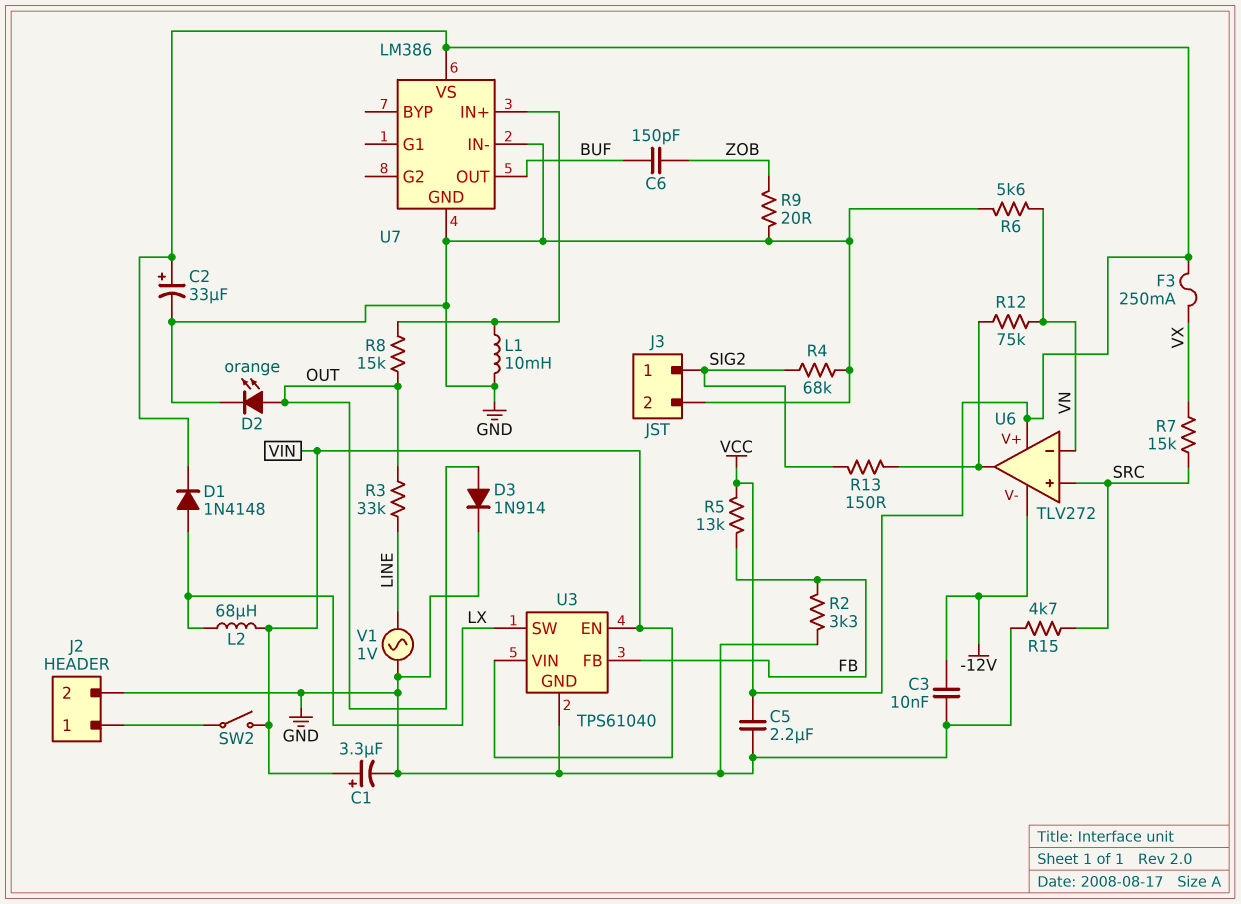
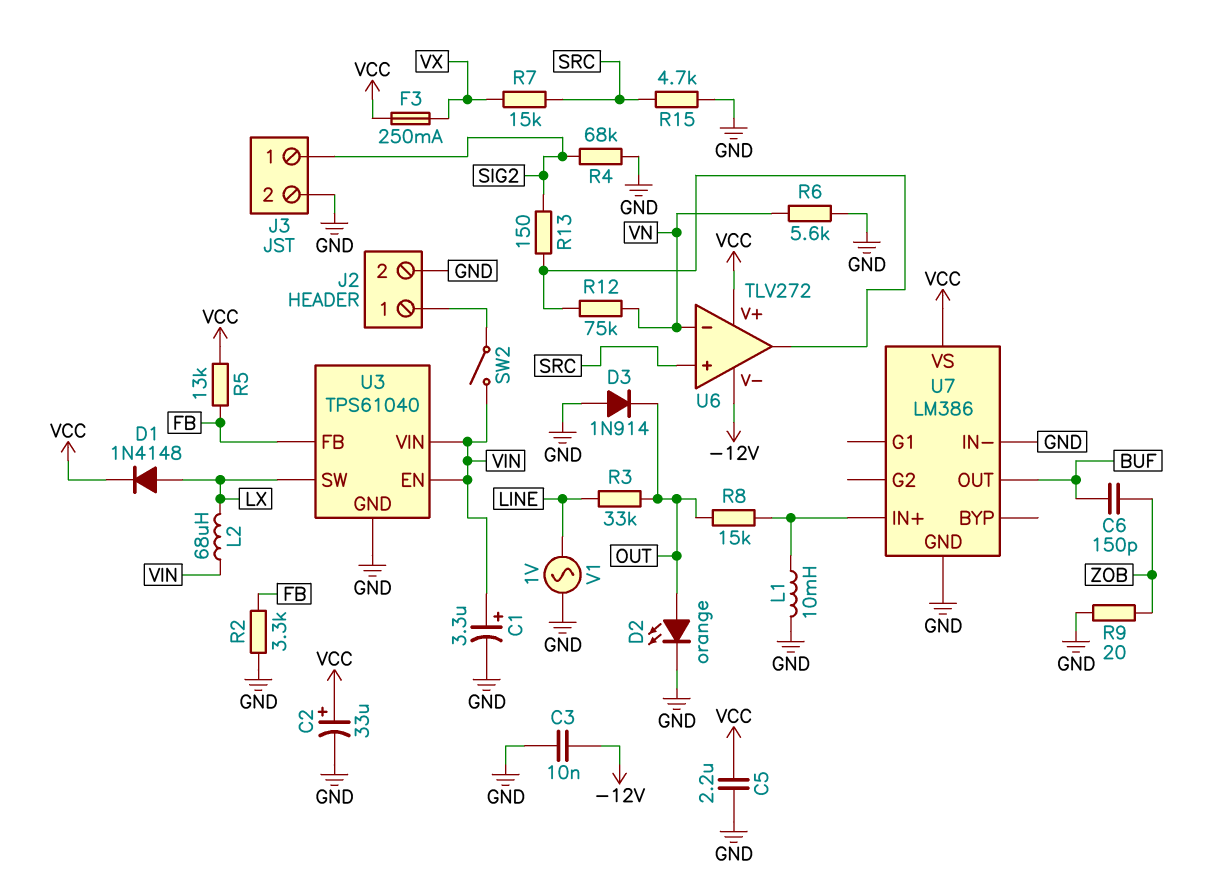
D3: diode 1N914 (A OUT, K GND) -> diode 1N914 (A GND, K OUT)

